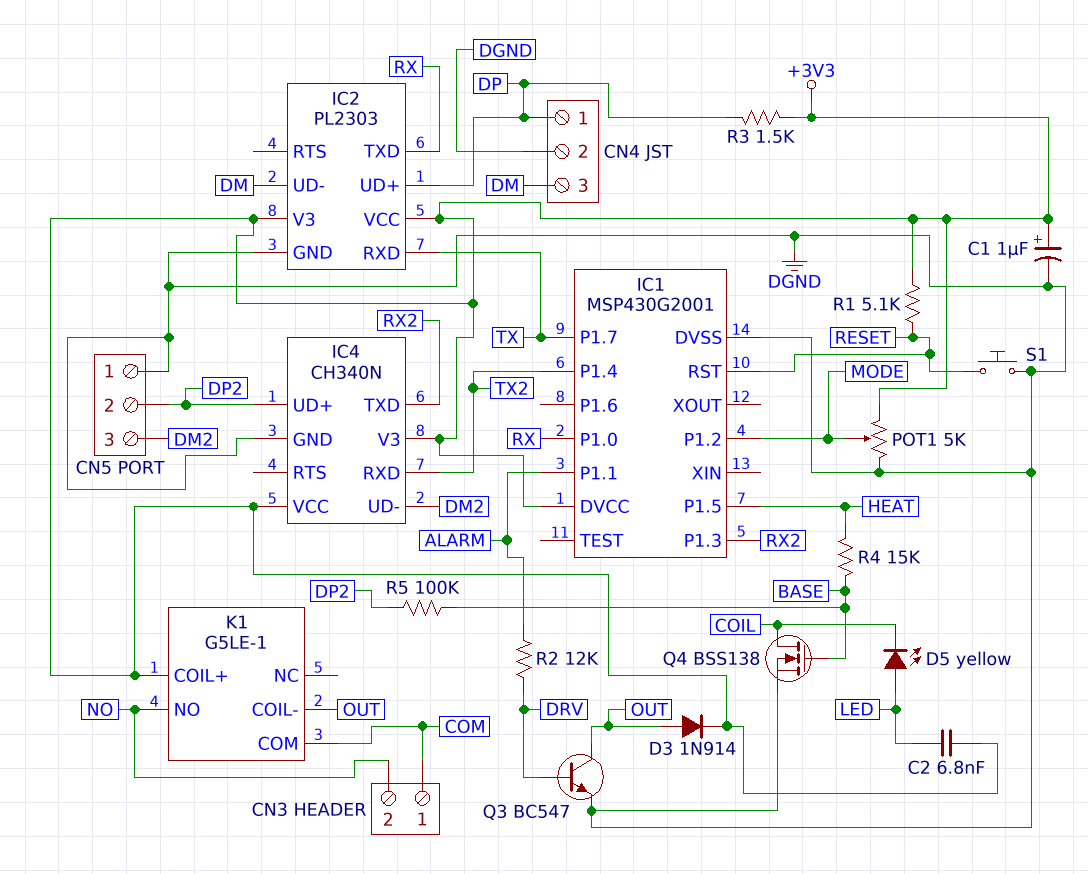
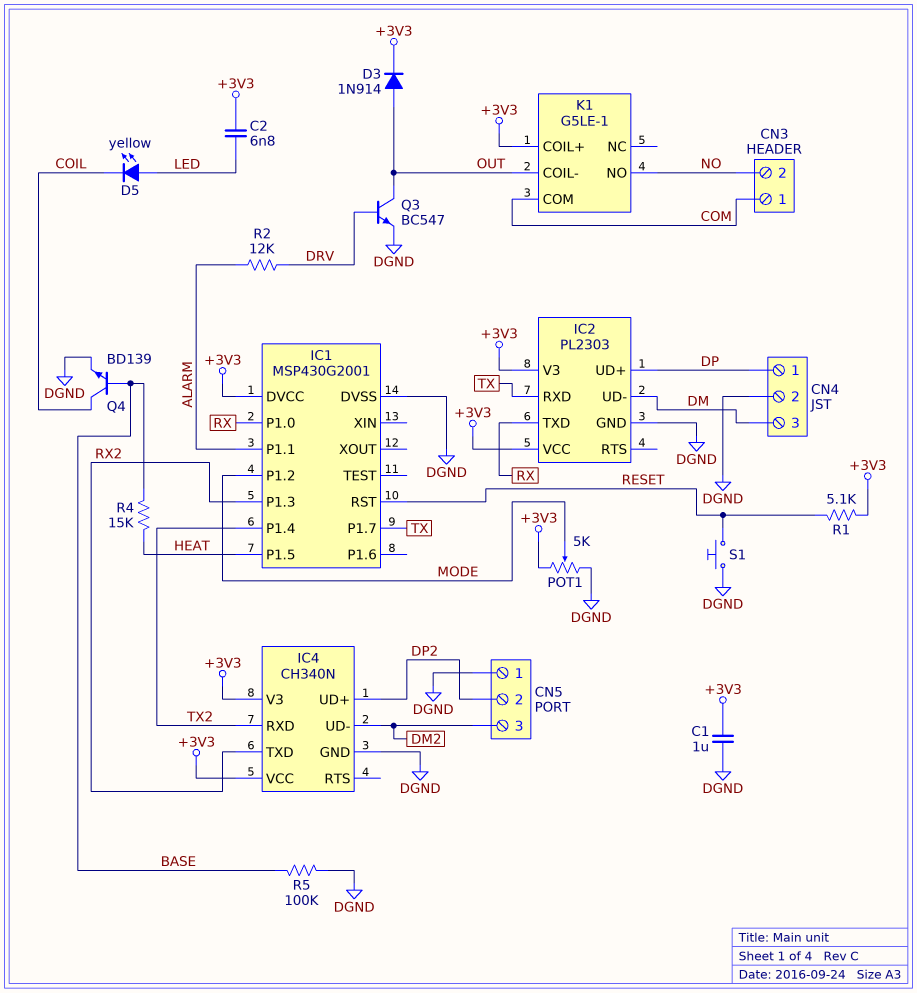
C1: 1uF (plus +3V3, minus DGND) -> 1uF (+3V3, DGND)
Q4: NMOS BSS138 (G BASE, D COIL, S DGND) -> NPN BD139 (B BASE, C COIL, E DGND)
R3: 1.5k (+3V3, DP) -> none
R5: 100k (BASE, DP2) -> 100k (BASE, DGND)

